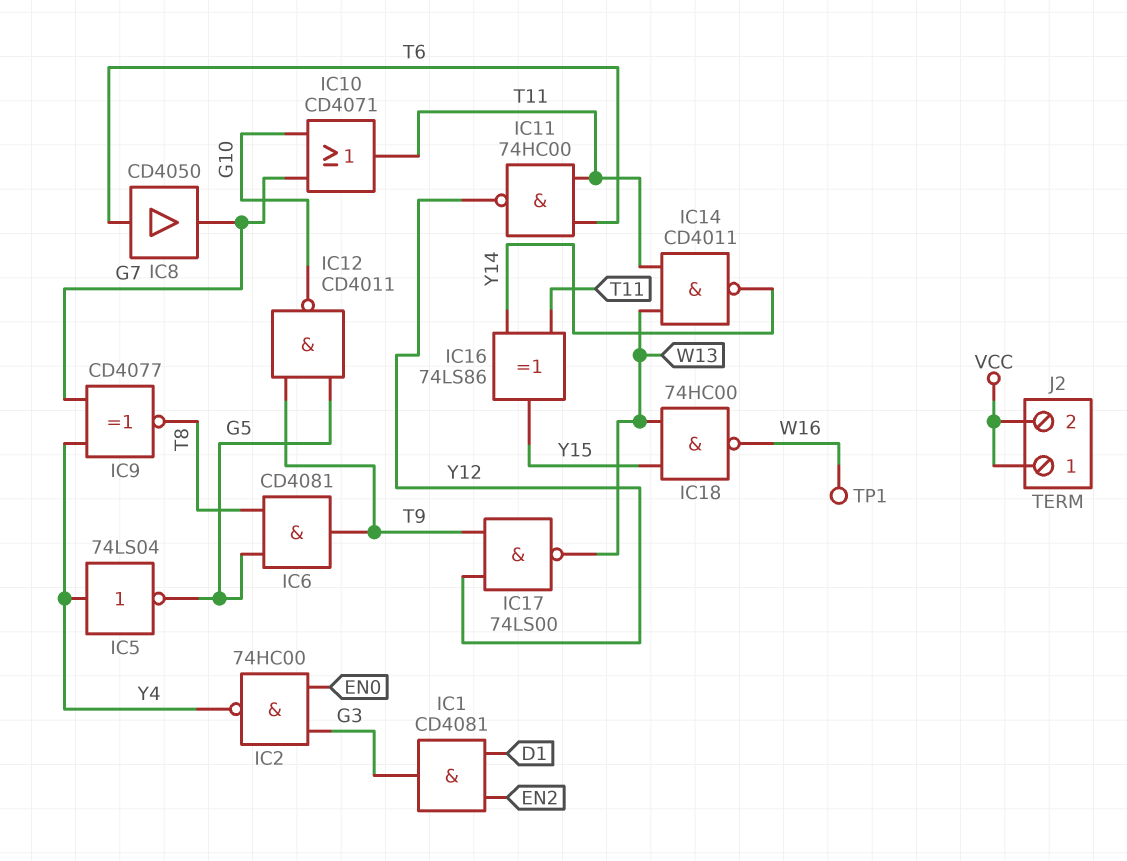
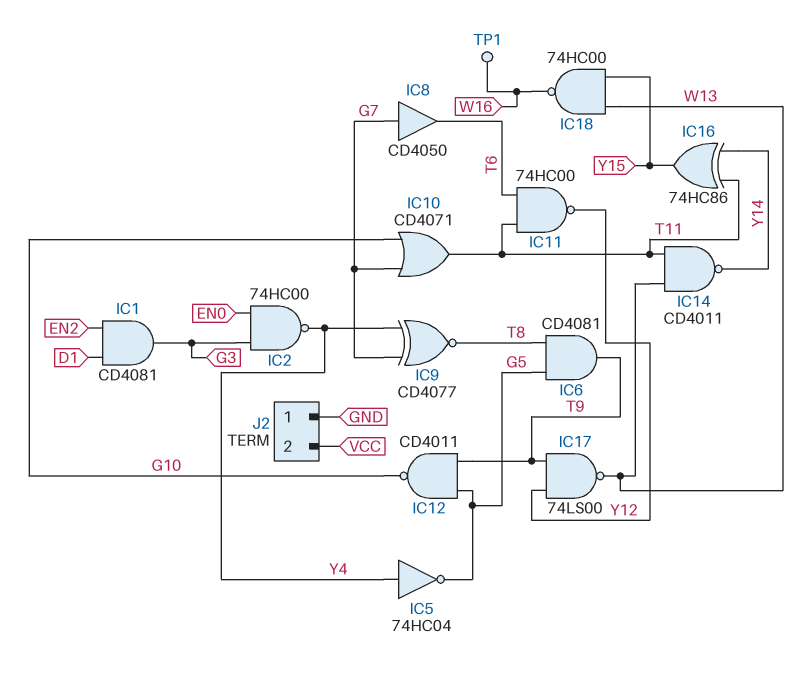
IC5: NOT 74LS04 (in Y4, out G5) -> NOT 74HC04 (in Y4, out G5)
IC8: buffer CD4050 (in T6, out G7) -> buffer CD4050 (in G7, out T6)
IC16: XOR 74LS86 (in T11, in Y14, out Y15) -> XOR 74HC86 (in T11, in Y14, out Y15)
J2 pin 1: VCC -> GND

